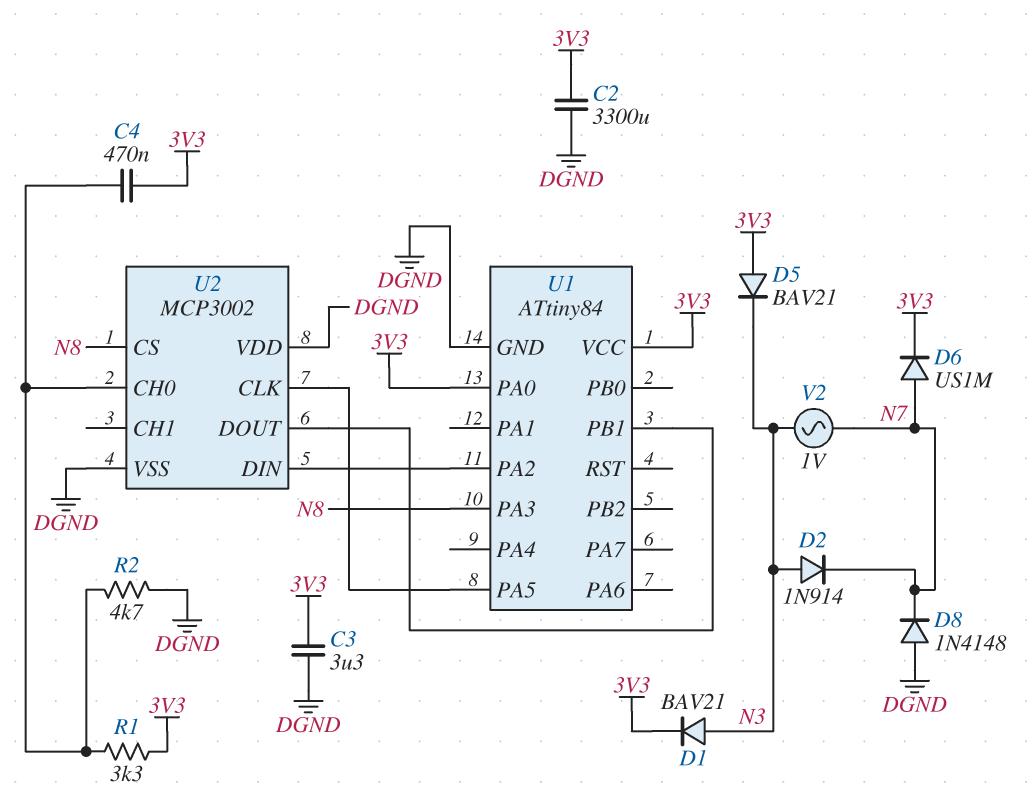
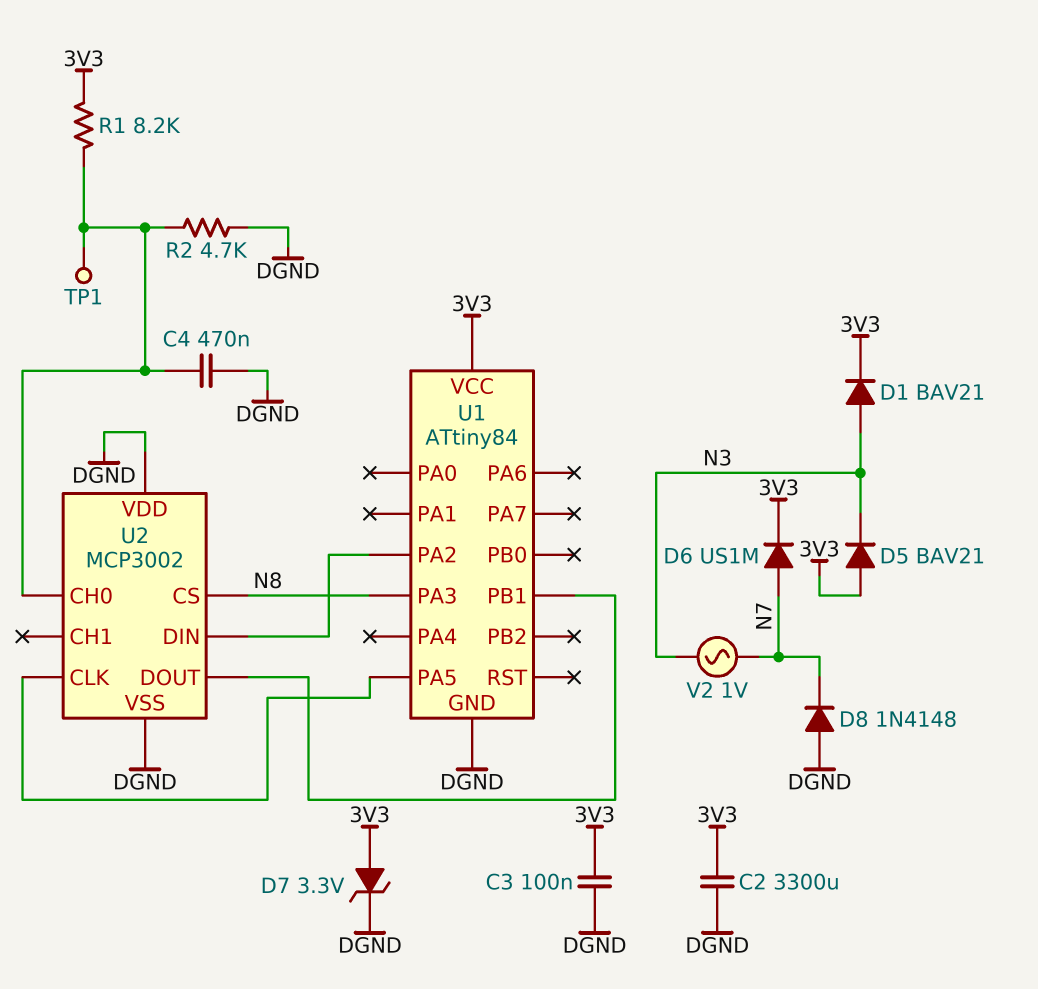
C3: 3.3uF (3V3, DGND) -> 100nF (3V3, DGND)
C4: 470nF (3V3, U2/CH0) -> 470nF (DGND, U2/CH0)
D2: diode 1N914 (A N3, K N7) -> none
D7: none -> zener 3.3V (A 3V3, K DGND)
R1: 3.3k (3V3, U2/CH0) -> 8.2k (3V3, U2/CH0)
TP1: none -> test point (U2/CH0)
U1 pin PA0: 3V3 -> none

